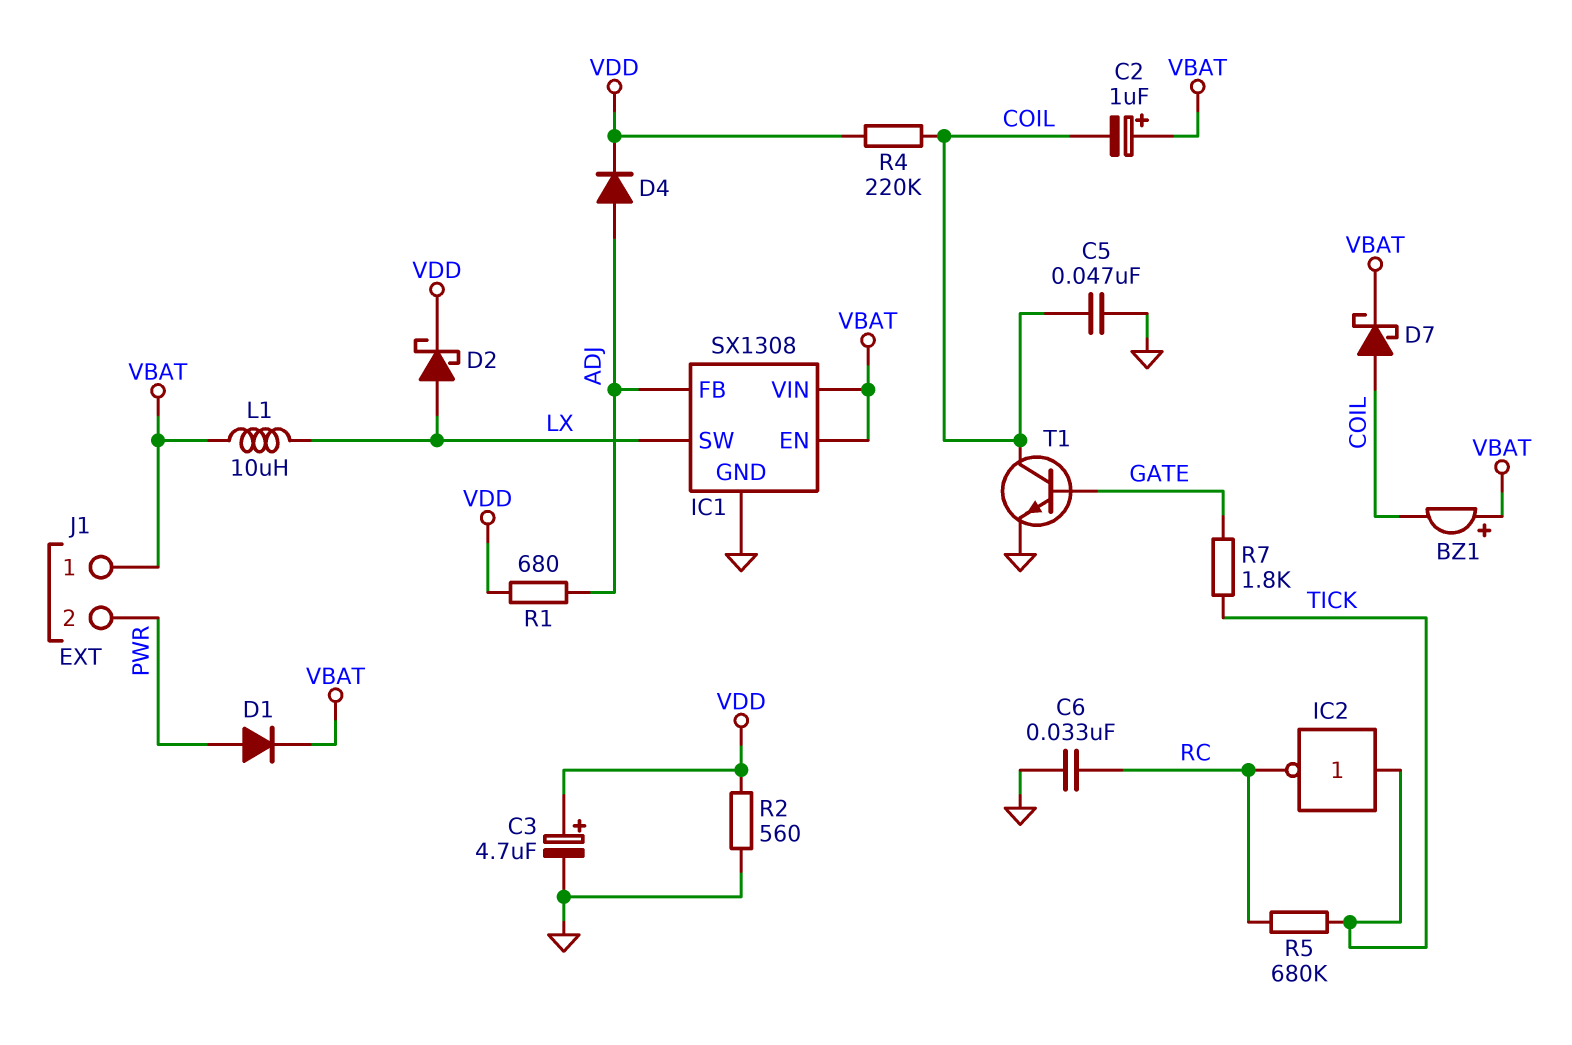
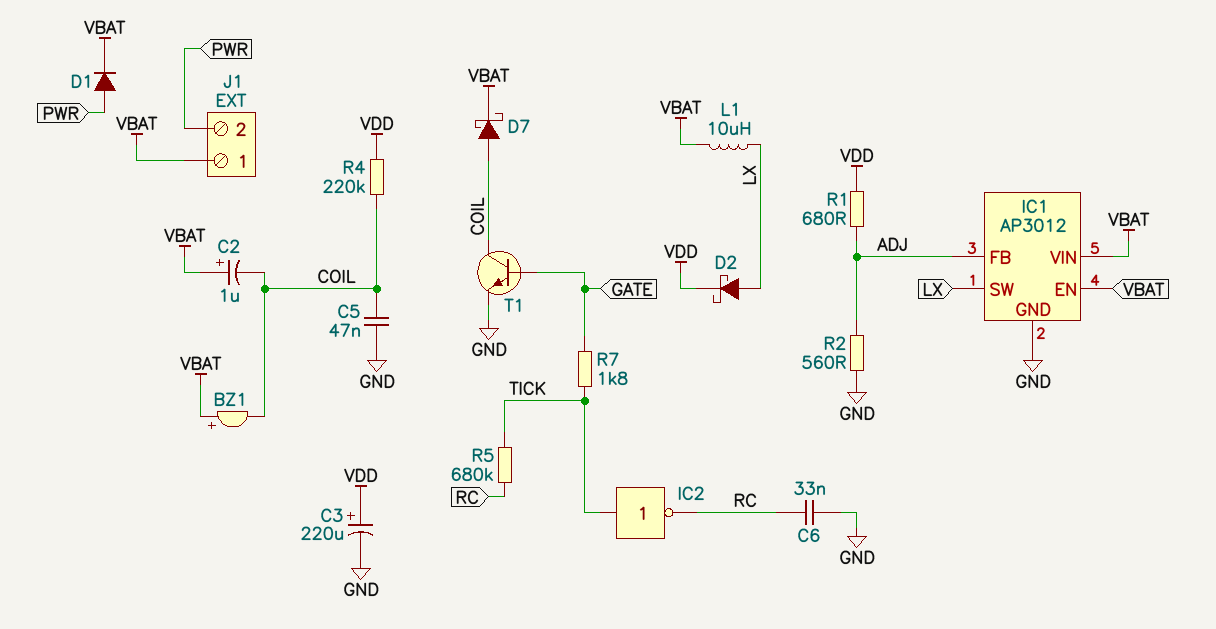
C3: 4.7uF (plus VDD, minus GND) -> 220uF (plus VDD, minus GND)
D4: diode (A ADJ, K VDD) -> none
IC1: SX1308 -> AP3012
R2: 560 (GND, VDD) -> 560 (ADJ, GND)

